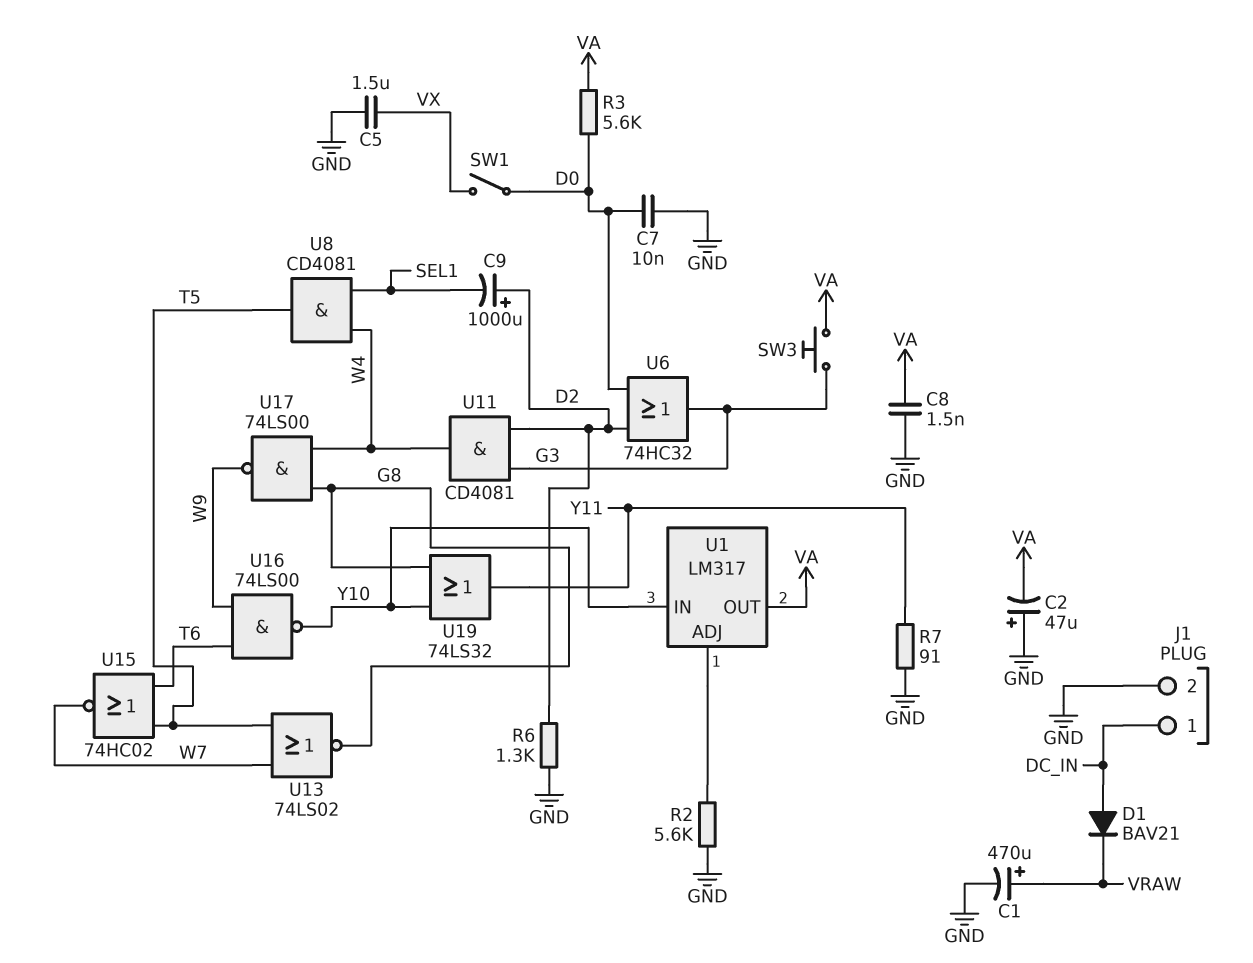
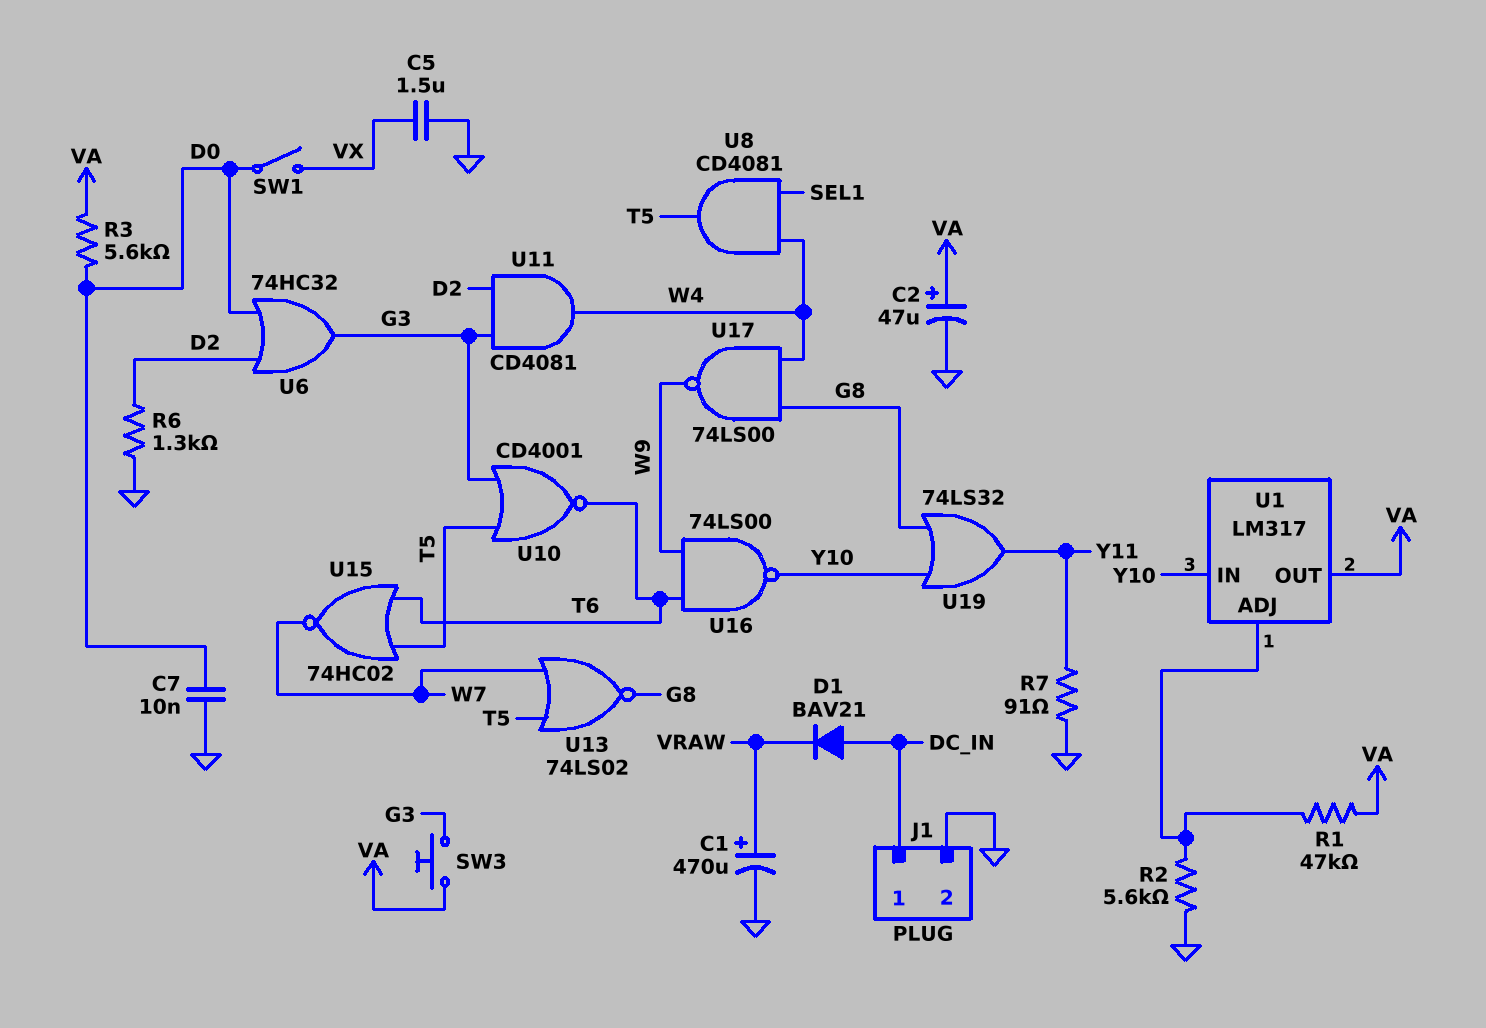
C2: 47uF (plus GND, minus VA) -> 47uF (plus VA, minus GND)
C8: 1.5nF (GND, VA) -> none
C9: 1000uF (plus D2, minus SEL1) -> none
R1: none -> 47k (U1/ADJ, VA)
U10: none -> NOR CD4001 (in G3, in T5, out T6)

